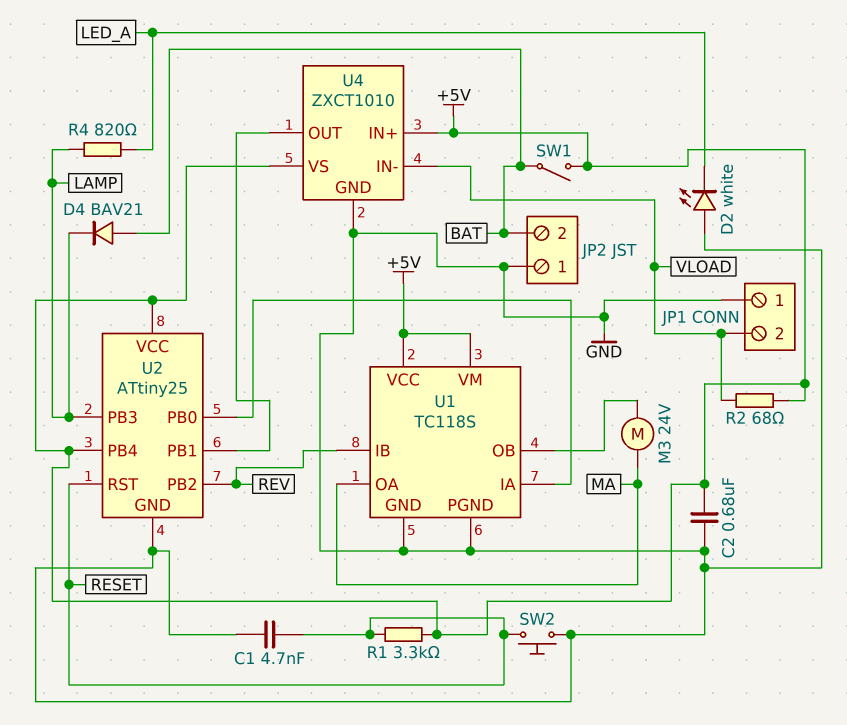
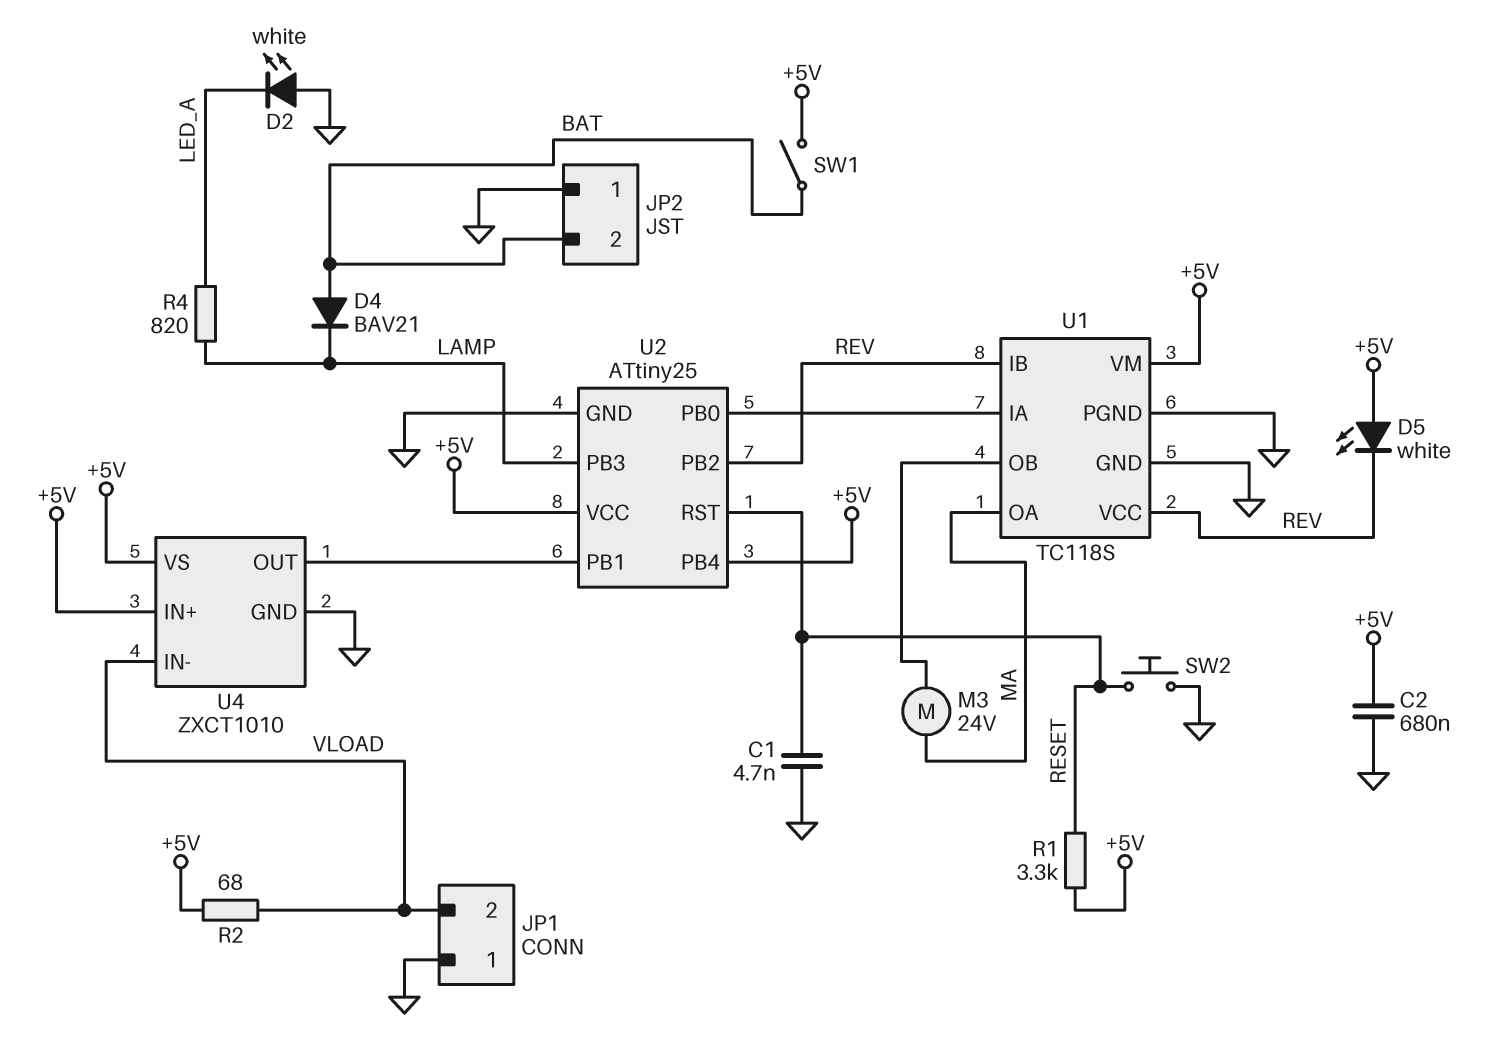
D5: none -> LED white (A +5V, K REV)
U1 pin VCC: +5V -> REV

